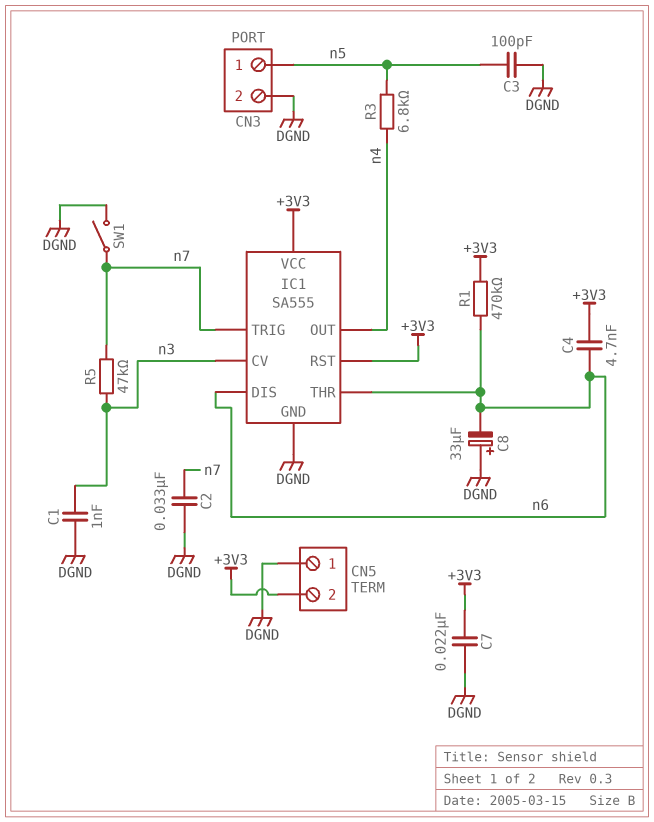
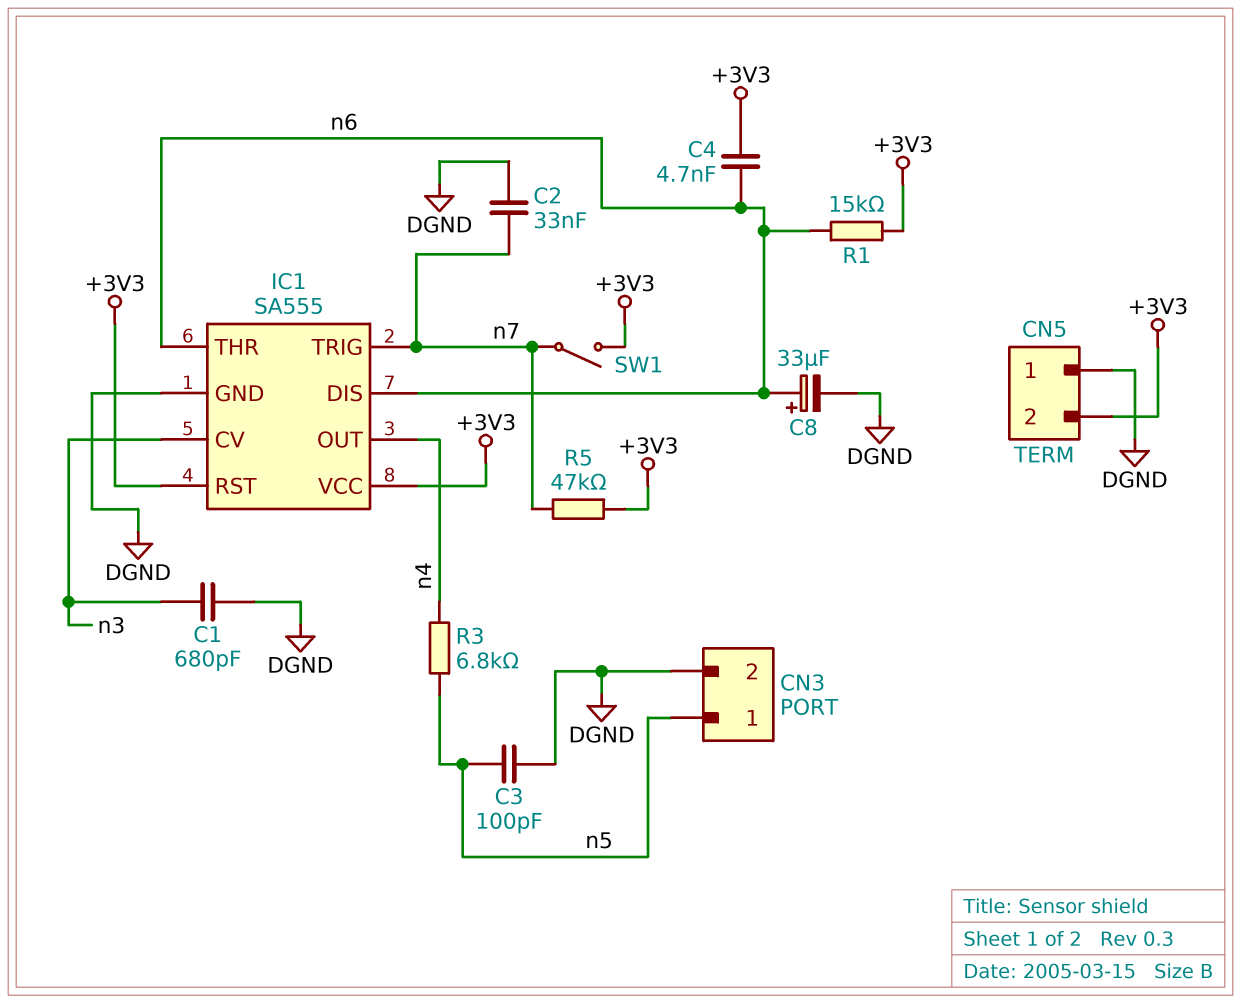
C1: 1nF (DGND, n3) -> 680pF (DGND, n3)
C7: 22nF (+3V3, DGND) -> none
C8: 33uF (plus DGND, minus n6) -> 33uF (plus n6, minus DGND)
R1: 470k (+3V3, n6) -> 15k (+3V3, n6)
R5: 47k (n3, n7) -> 47k (+3V3, n7)
SW1: switch (DGND, n7) -> switch (+3V3, n7)

